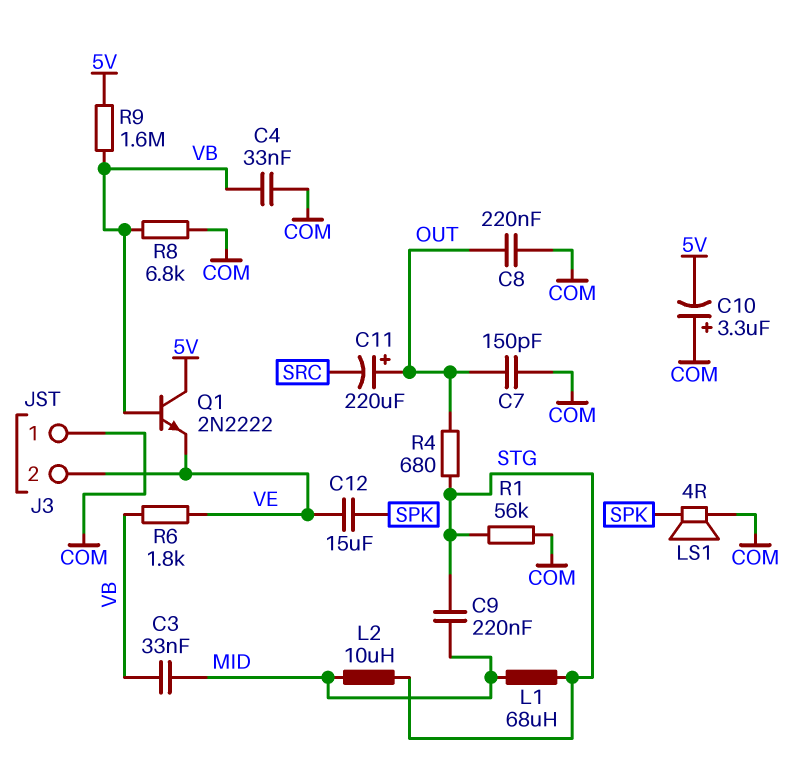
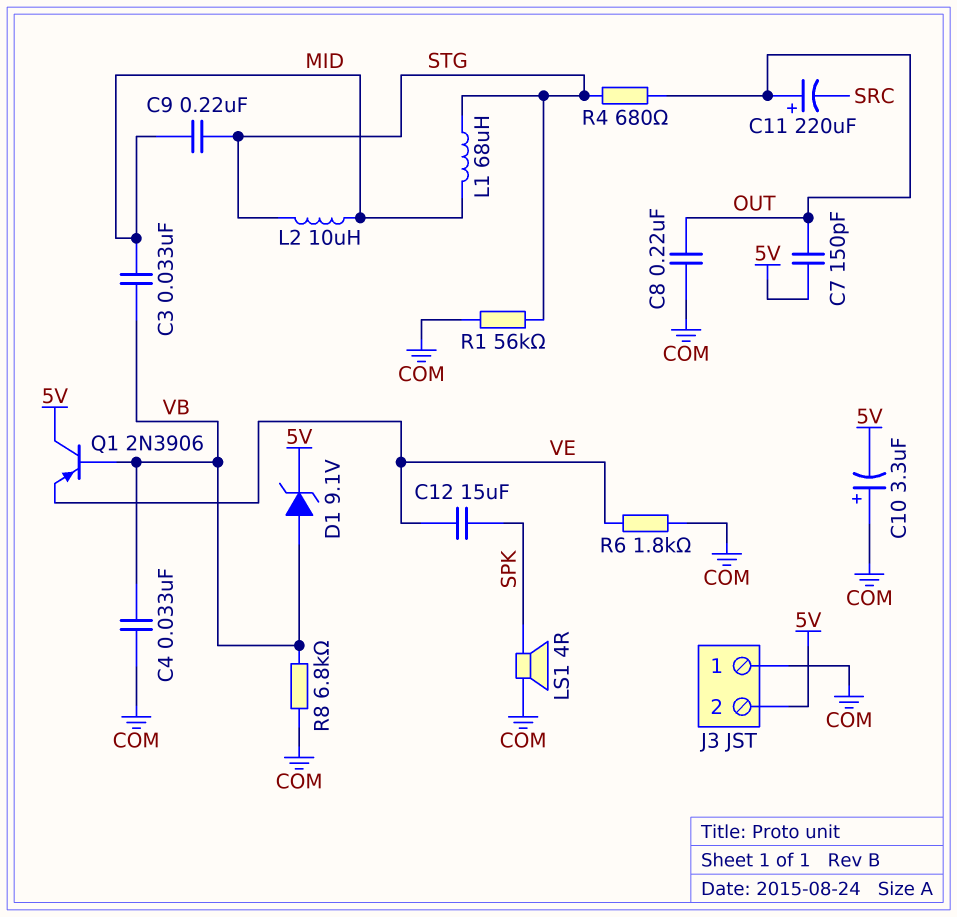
C7: 150pF (COM, OUT) -> 150pF (5V, OUT)
D1: none -> zener 9.1V (A VB, K 5V)
J3 pin 2: VE -> 5V
Q1: NPN 2N2222 (B VB, C 5V, E VE) -> PNP 2N3906 (B VB, C 5V, E VE)
R6: 1.8k (VB, VE) -> 1.8k (COM, VE)
R9: 1.6M (5V, VB) -> none

